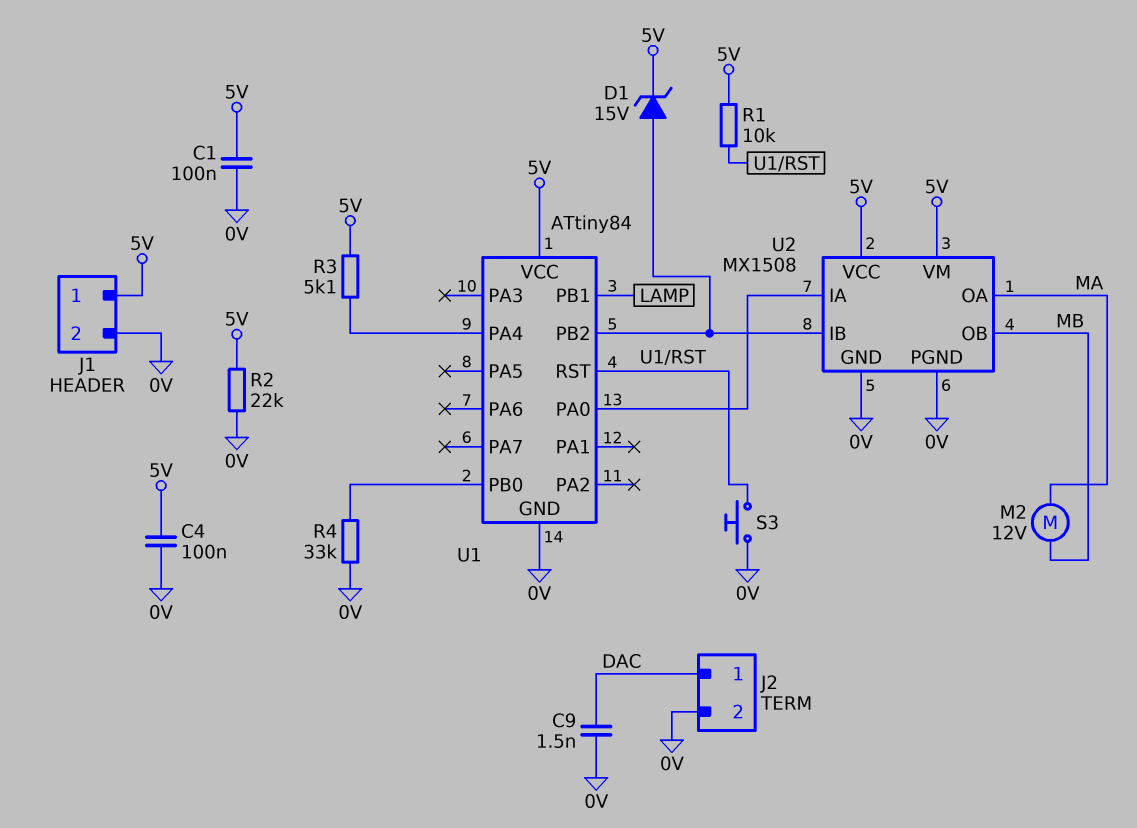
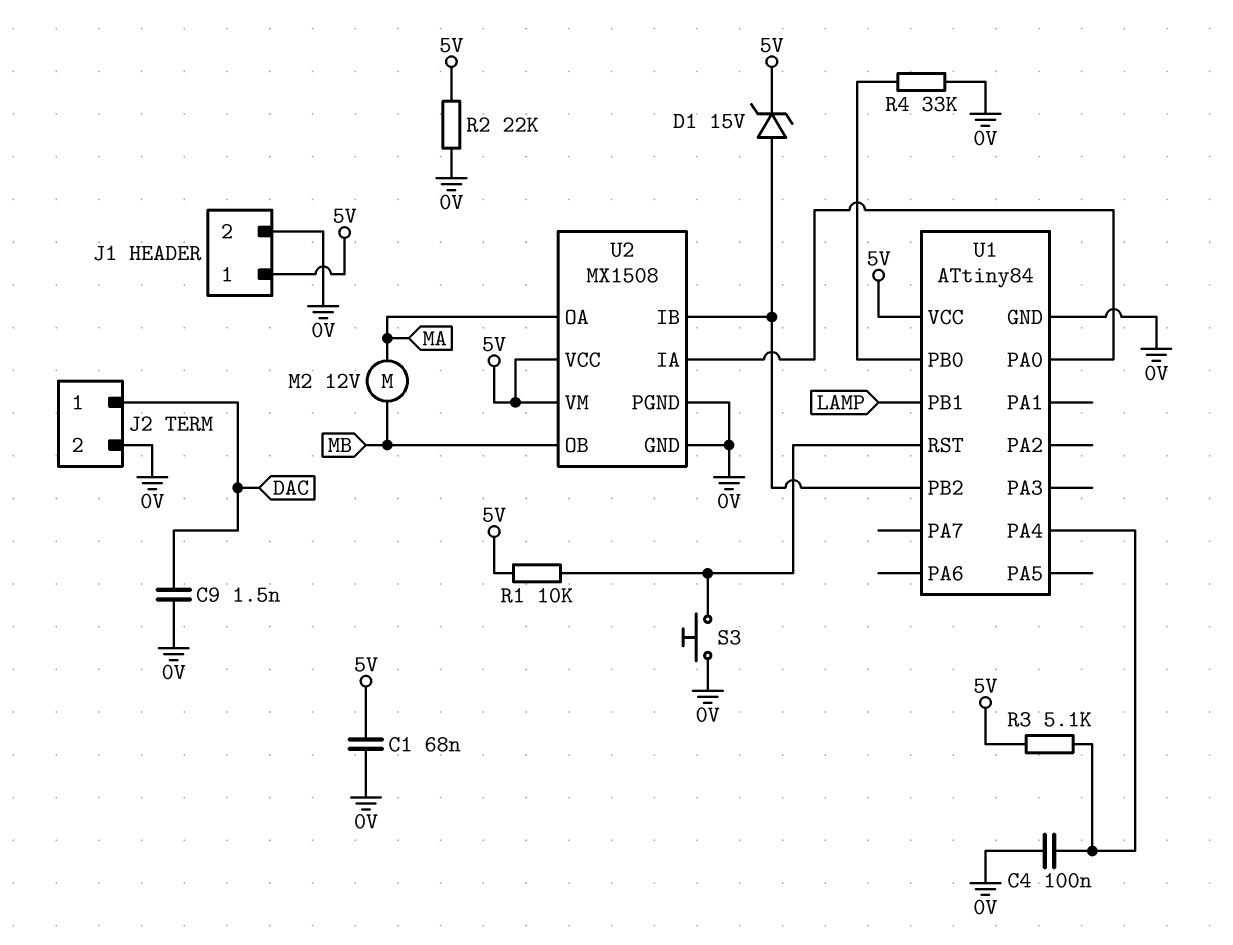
C1: 100nF (0V, 5V) -> 68nF (0V, 5V)
C4: 100nF (0V, 5V) -> 100nF (0V, U1/PA4)

